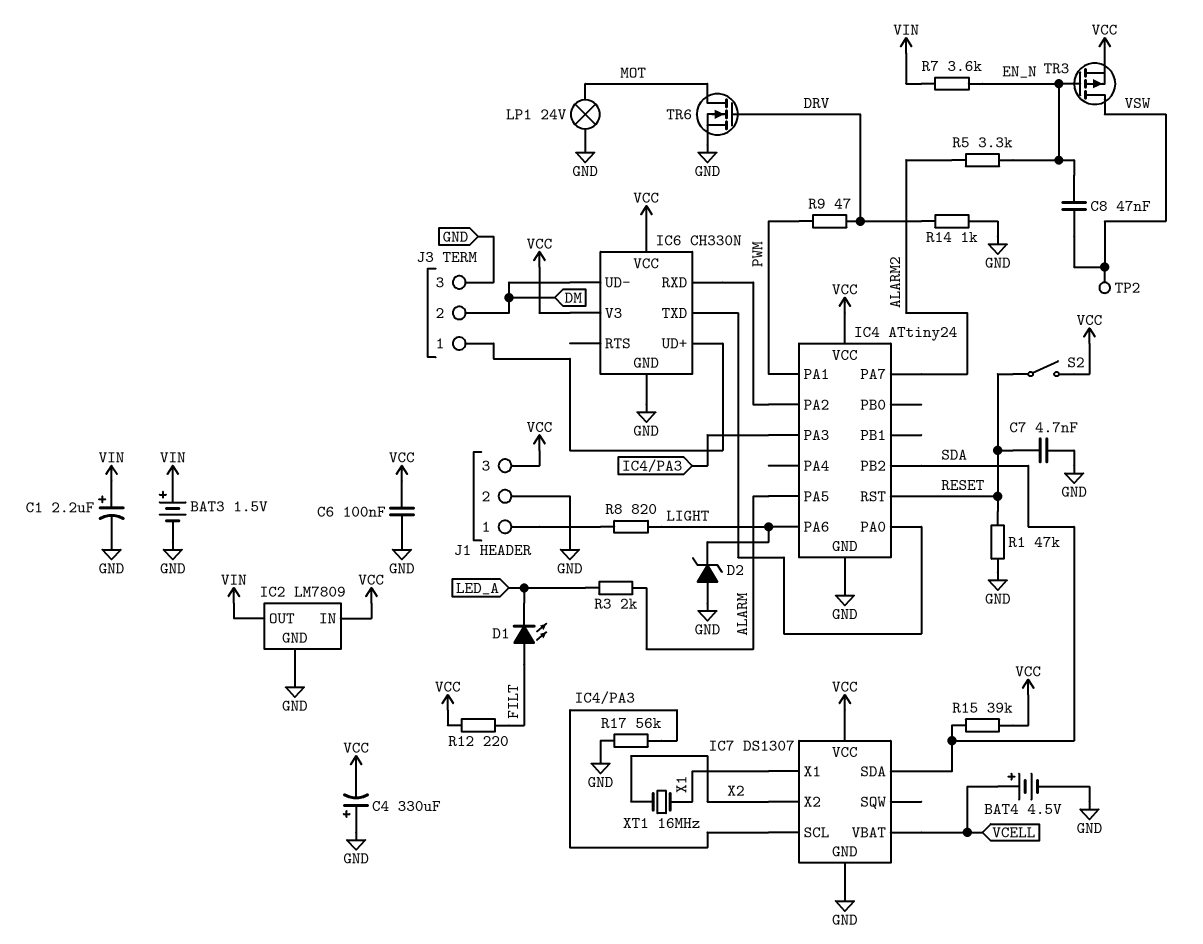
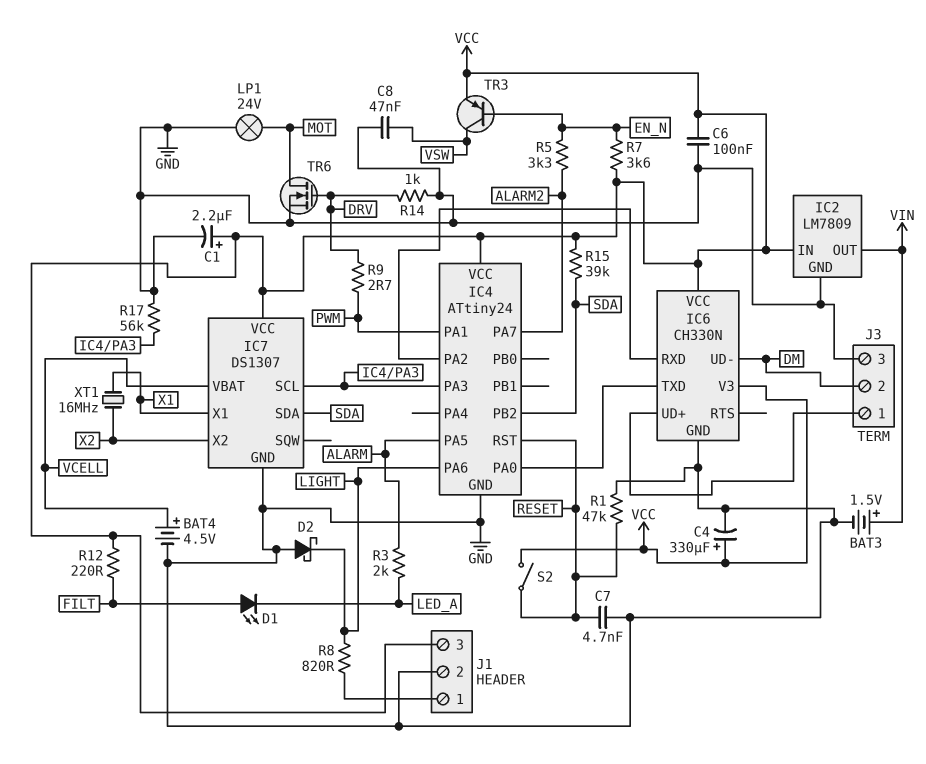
C1: 2.2uF (plus VIN, minus GND) -> 2.2uF (plus VCC, minus GND)
C4: 330uF (plus GND, minus VCC) -> 330uF (plus VCC, minus GND)
C8: 47nF (EN_N, VSW) -> 47nF (GND, VSW)
D2: zener (A GND, K LIGHT) -> schottky (A GND, K LIGHT)
R7: 3.6k (EN_N, VIN) -> 3.6k (EN_N, VCC)
R9: 47 (DRV, PWM) -> 2.7 (DRV, PWM)
TP2: test point (VSW) -> none
TR3: PMOS (G EN_N, D VSW, S VCC) -> PNP (B EN_N, C VSW, E VCC)

